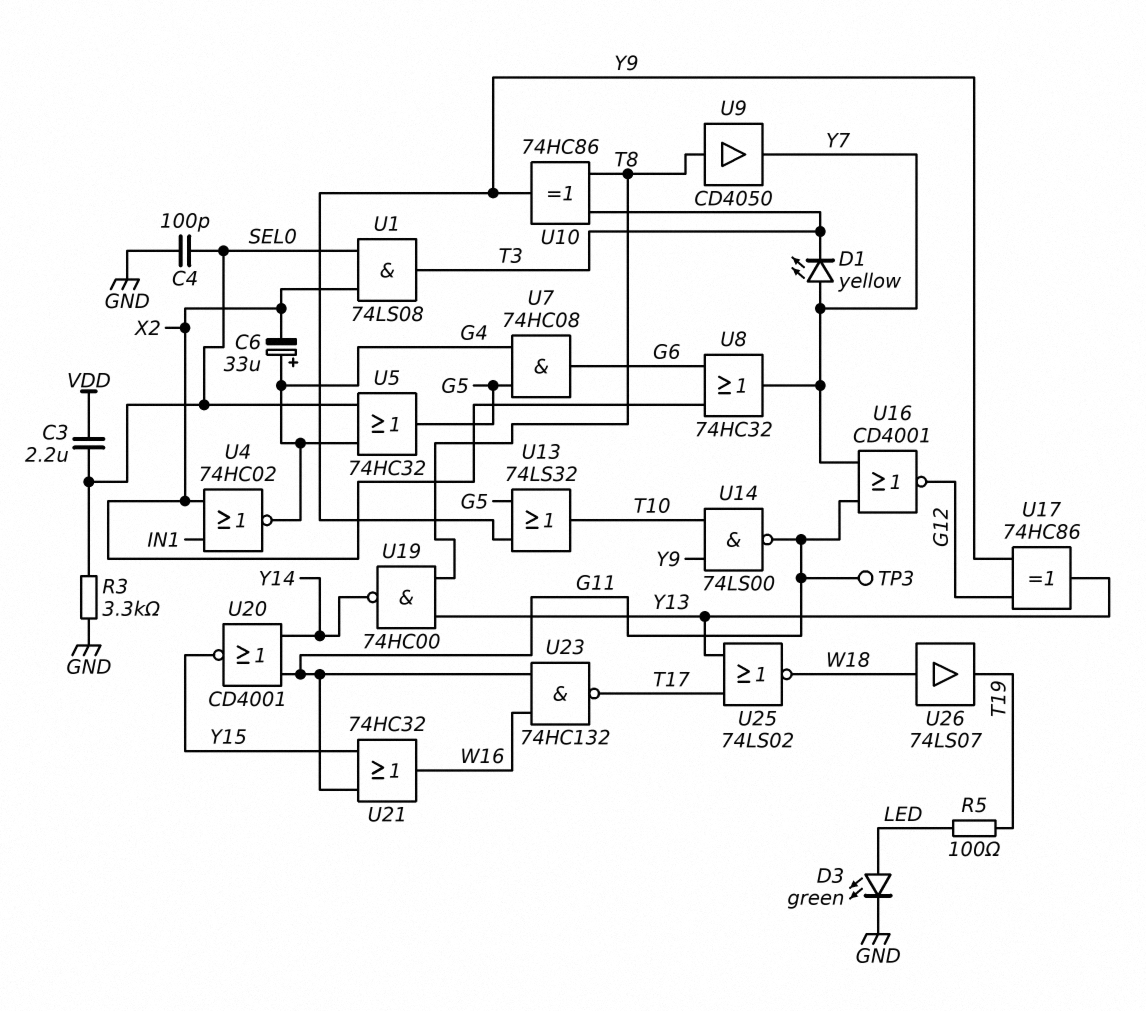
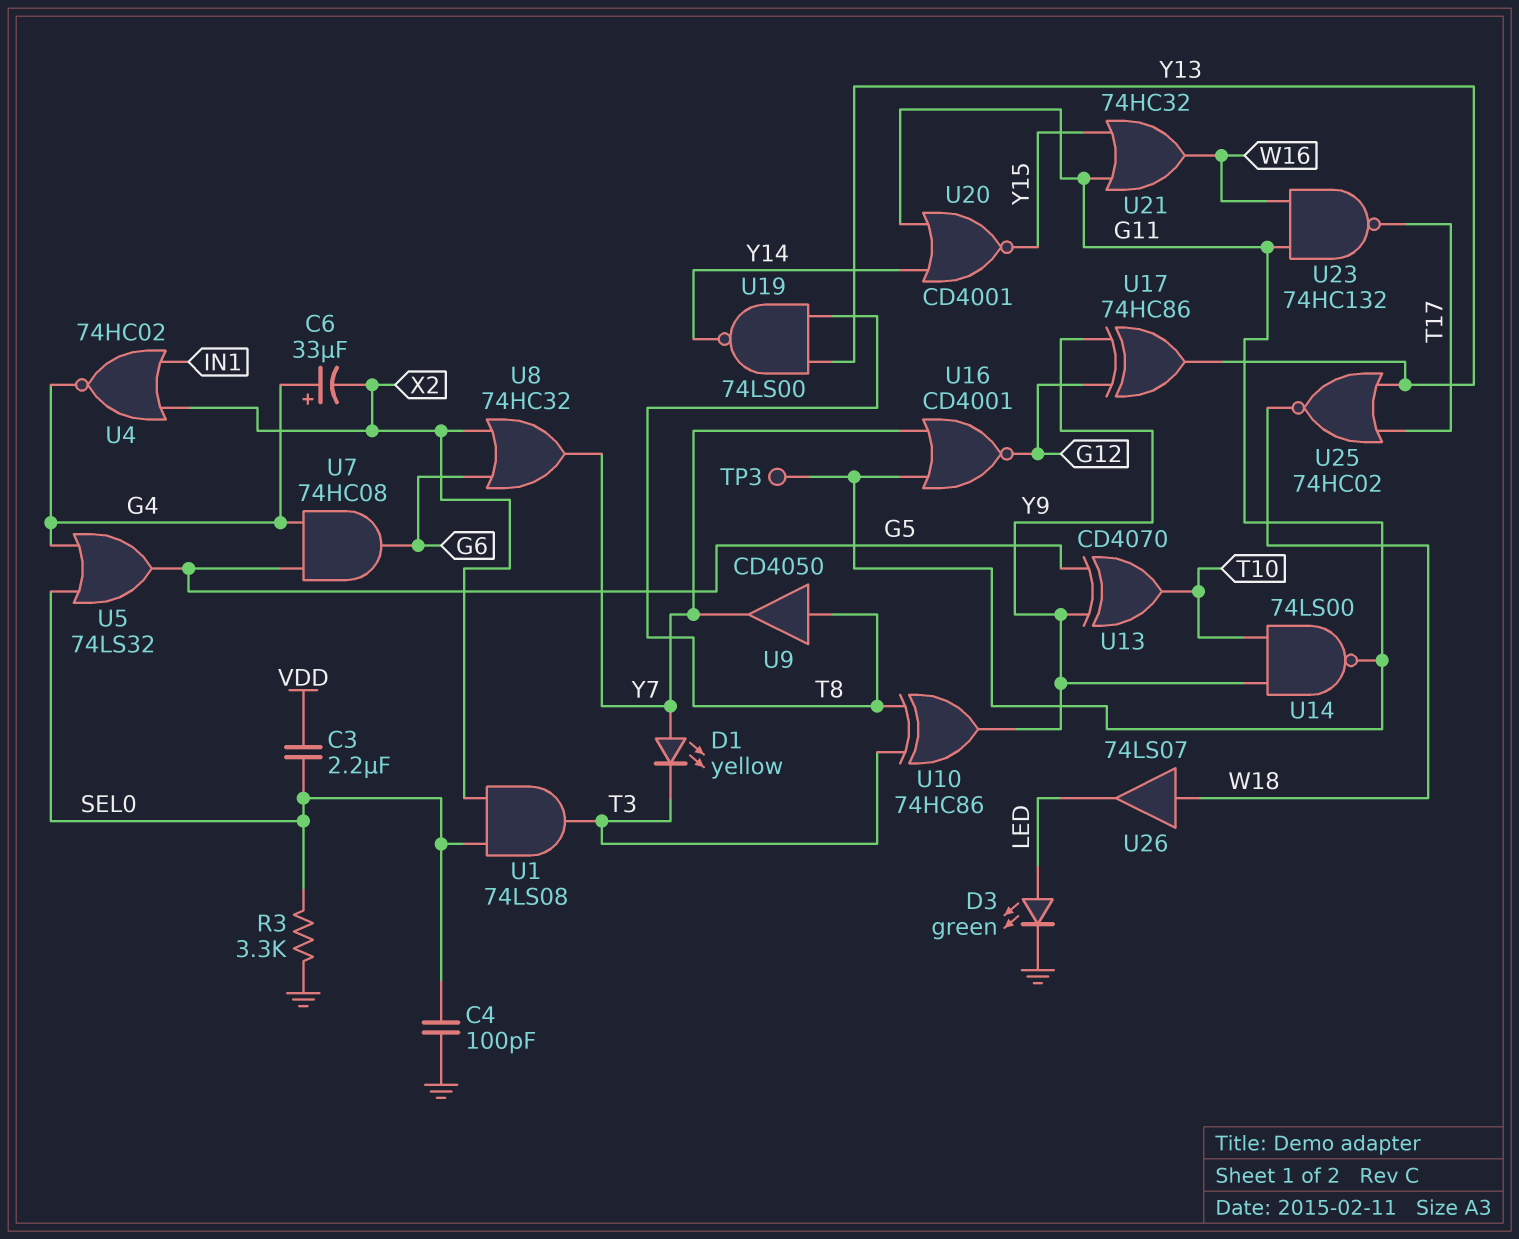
R5: 100 (LED, T19) -> none
U5: OR 74HC32 (in G4, in SEL0, out G5) -> OR 74LS32 (in G4, in SEL0, out G5)
U13: OR 74LS32 (in G5, in Y9, out T10) -> XOR CD4070 (in G5, in Y9, out T10)
U19: NAND 74HC00 (in T8, in Y13, out Y14) -> NAND 74LS00 (in T8, in Y13, out Y14)
U25: NOR 74LS02 (in T17, in Y13, out W18) -> NOR 74HC02 (in T17, in Y13, out W18)
U26: buffer 74LS07 (in W18, out T19) -> buffer 74LS07 (in W18, out LED)

